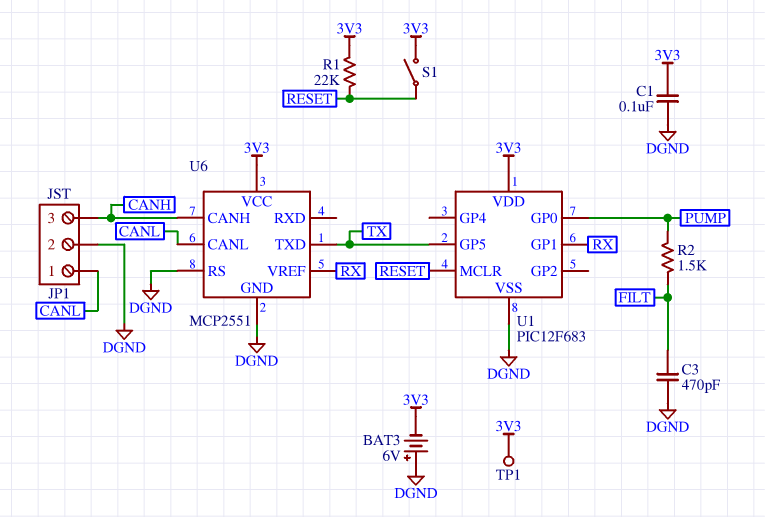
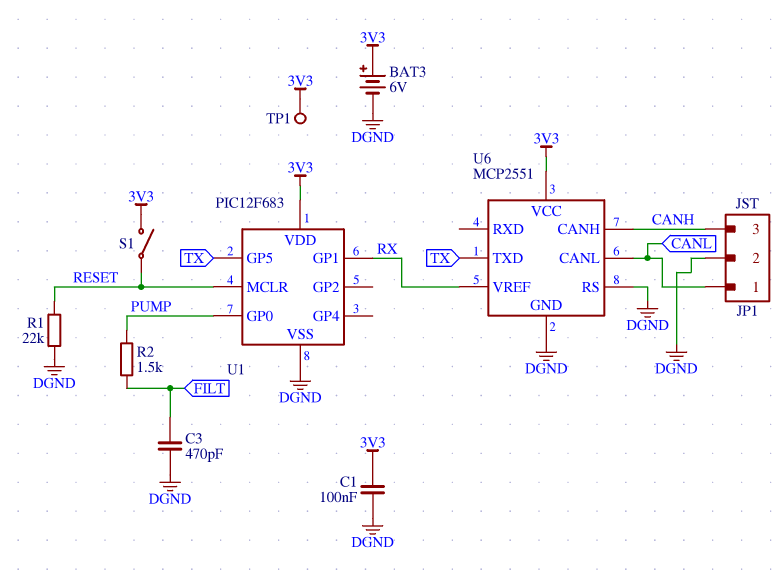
BAT3: 6V (plus DGND, minus 3V3) -> 6V (plus 3V3, minus DGND)
R1: 22k (3V3, RESET) -> 22k (DGND, RESET)

